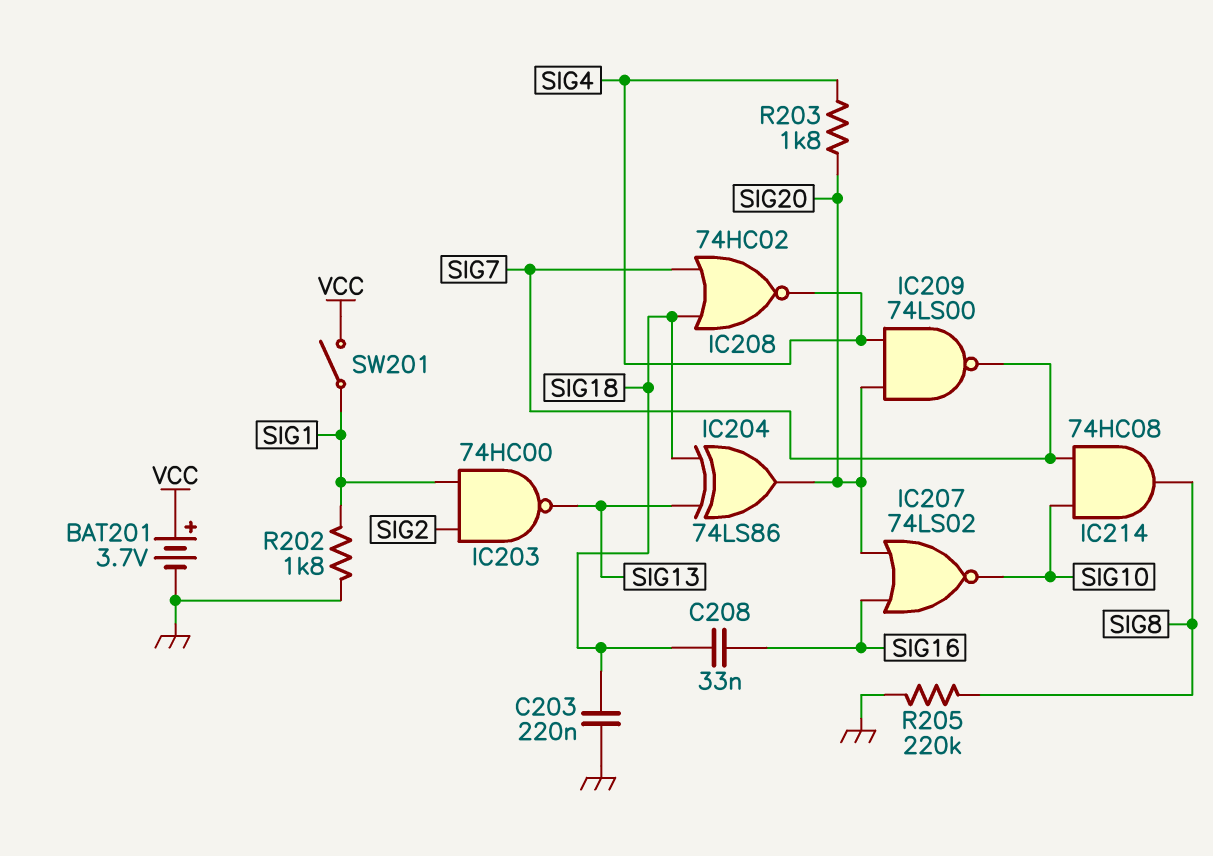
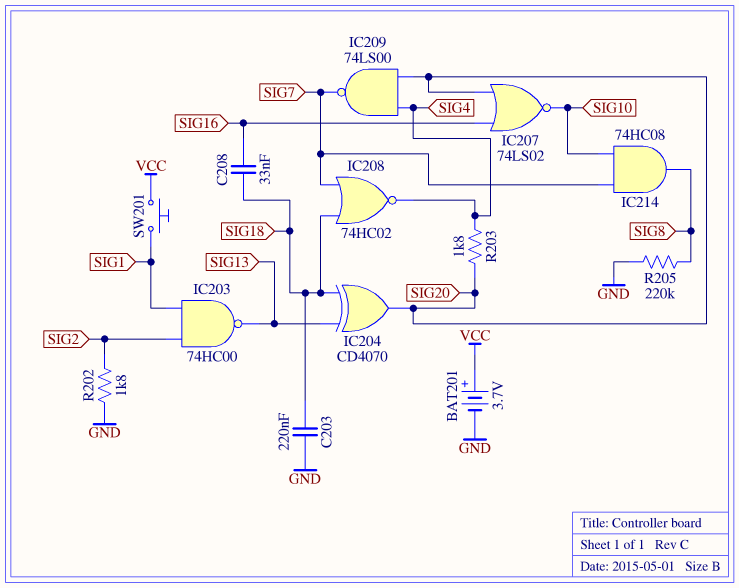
IC204: XOR 74LS86 (in SIG13, in SIG18, out SIG20) -> XOR CD4070 (in SIG13, in SIG18, out SIG20)
R202: 1.8k (GND, SIG1) -> 1.8k (GND, SIG2)
SW201: switch (SIG1, VCC) -> button (SIG1, VCC)

